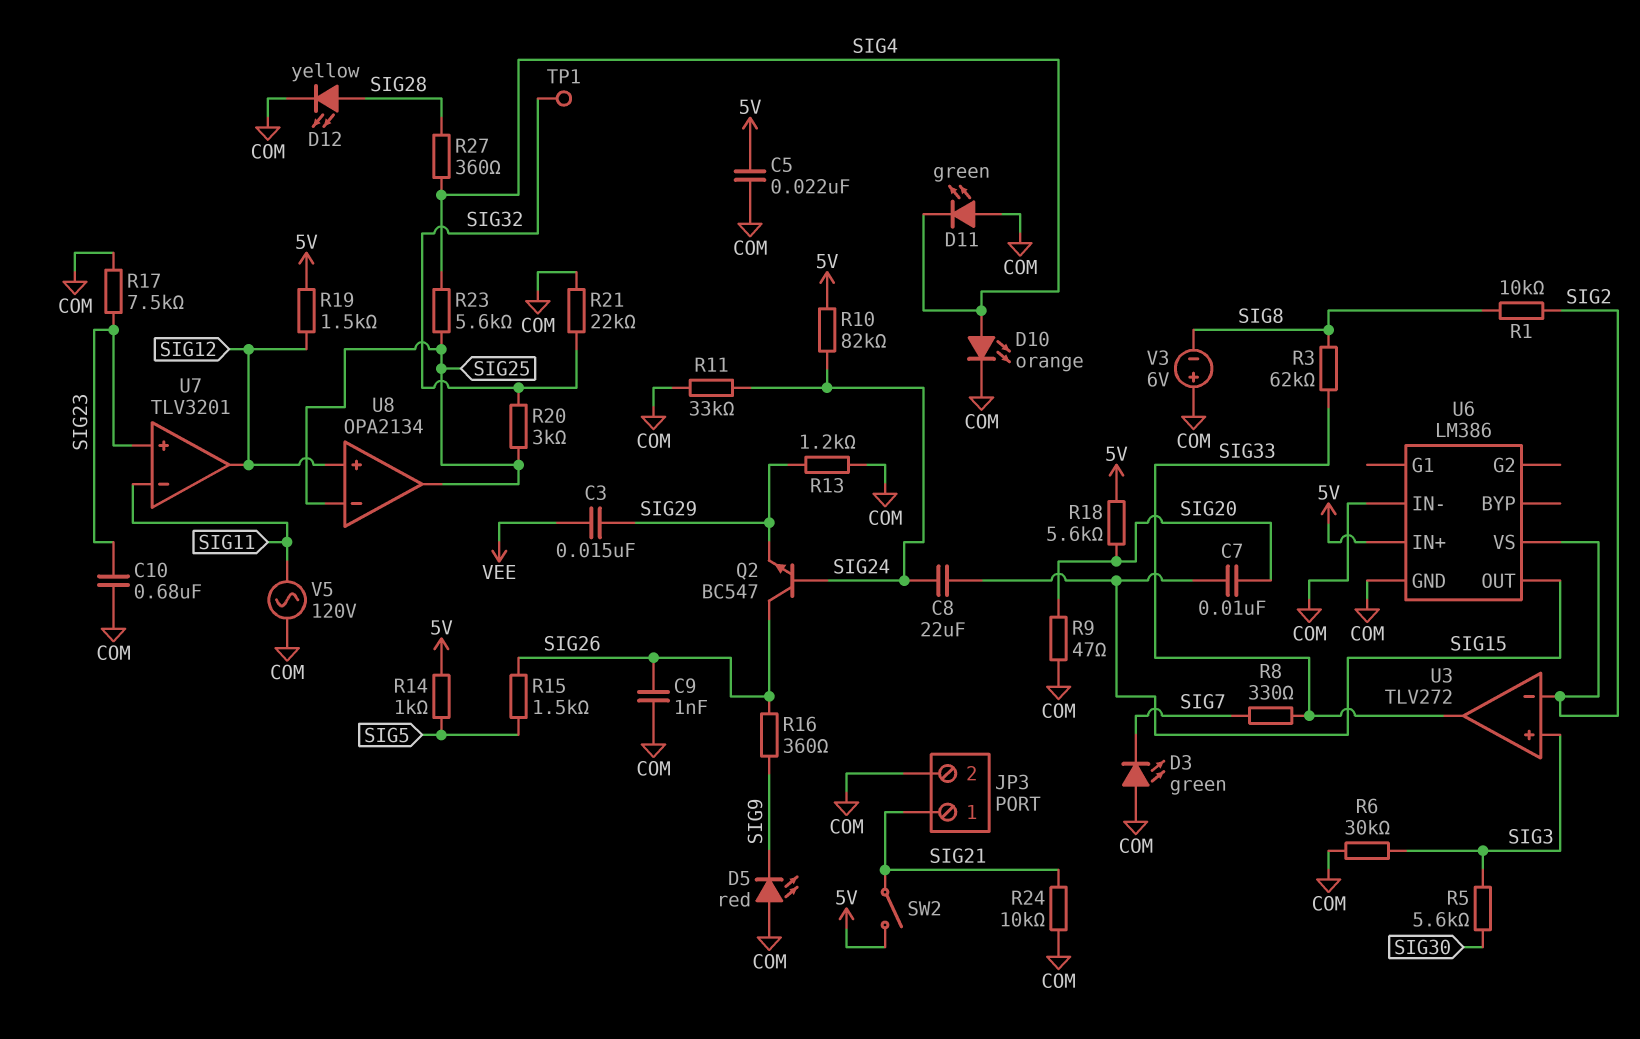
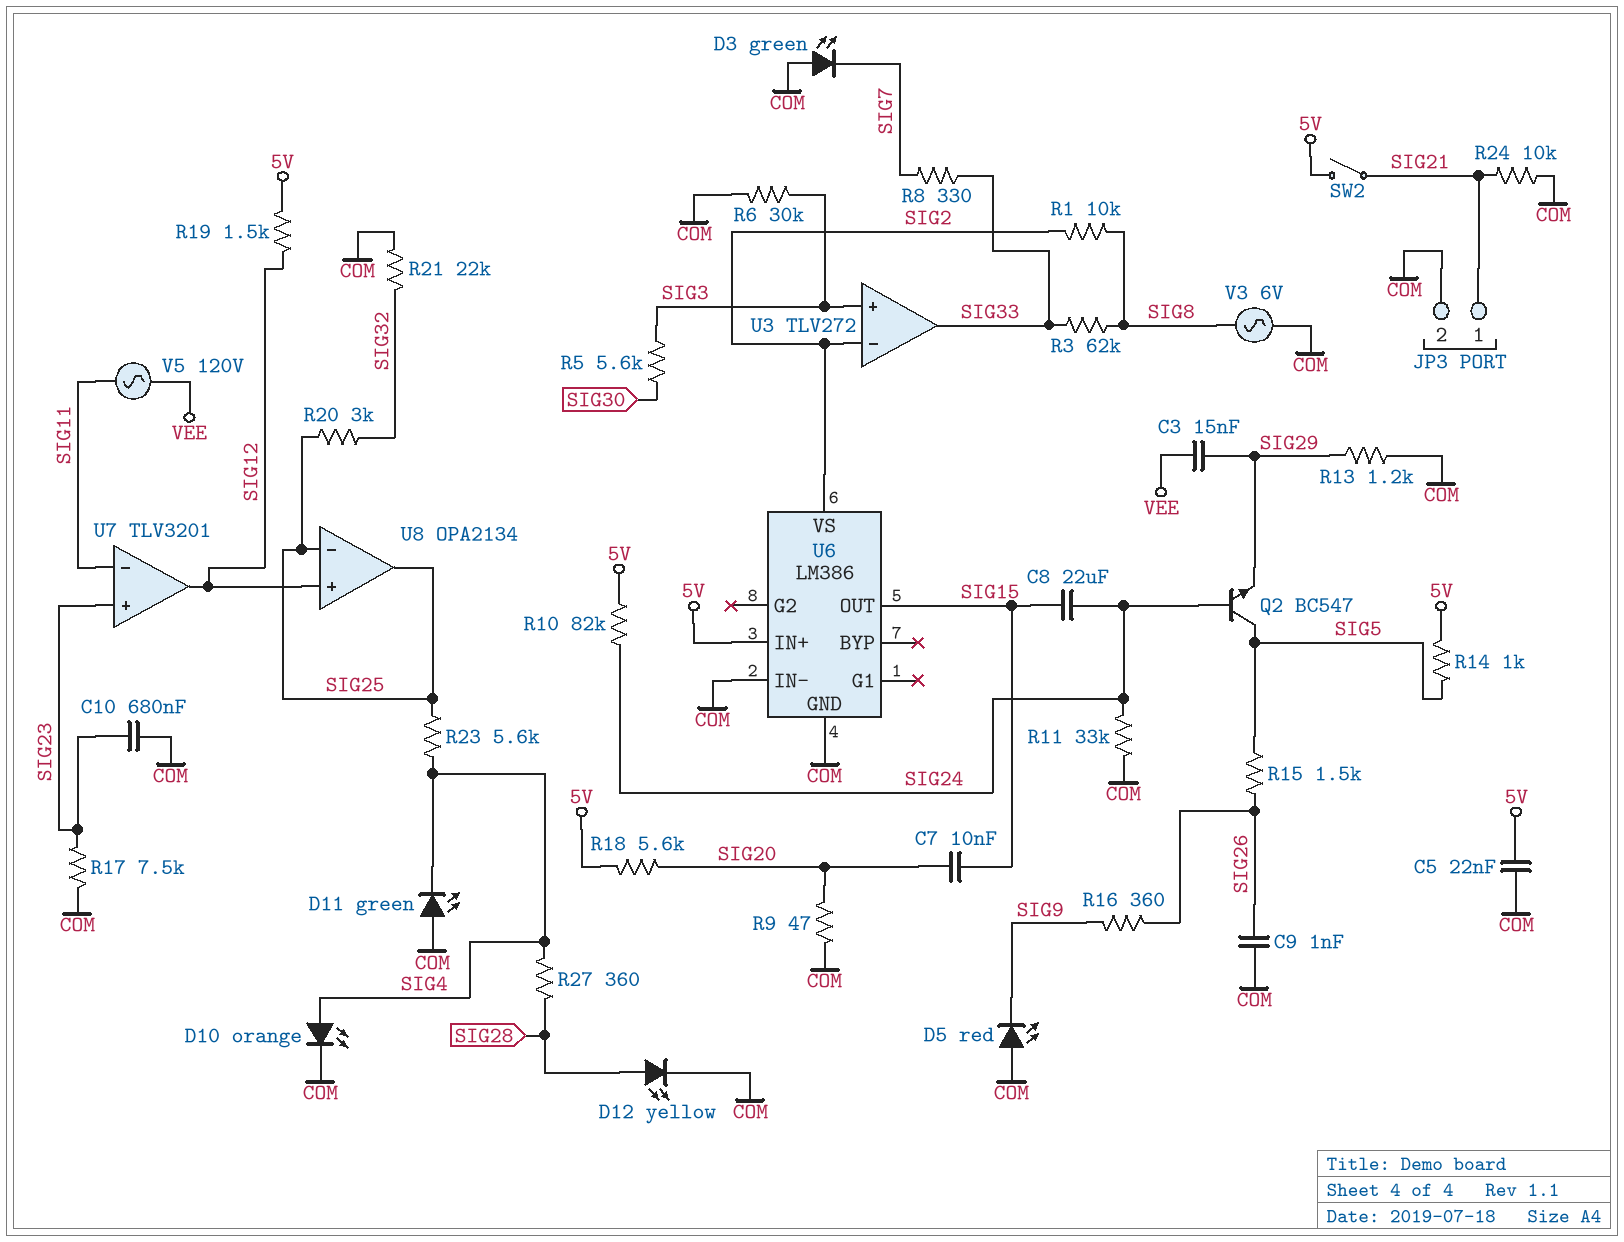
Q2: NPN BC547 (B SIG24, C SIG26, E SIG29) -> NPN BC547 (B SIG24, C SIG5, E SIG29)
TP1: test point (SIG32) -> none
V3: 6V (plus COM, minus SIG8) -> AC 6V (COM, SIG8)
V5: AC 120V (COM, SIG11) -> AC 120V (SIG11, VEE)

